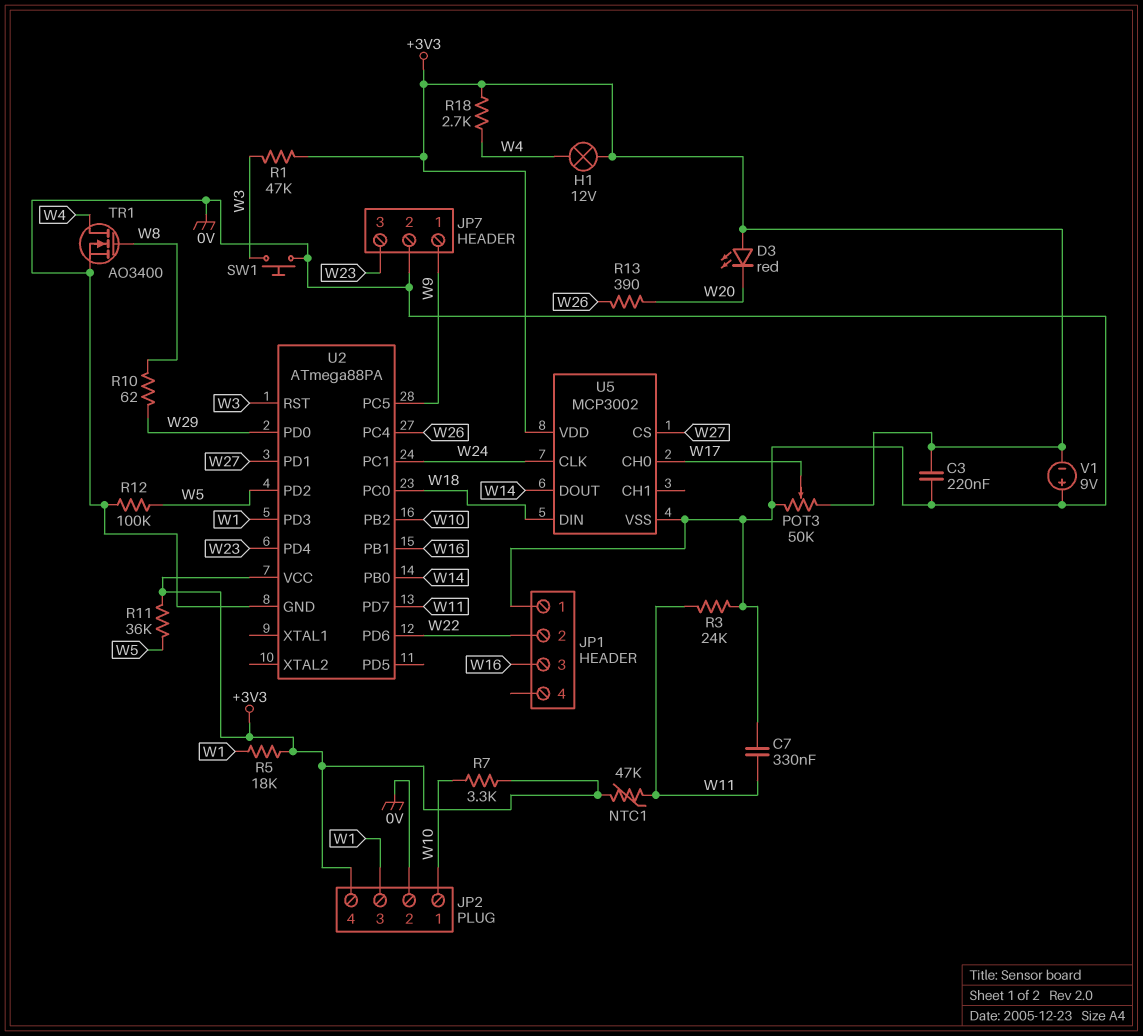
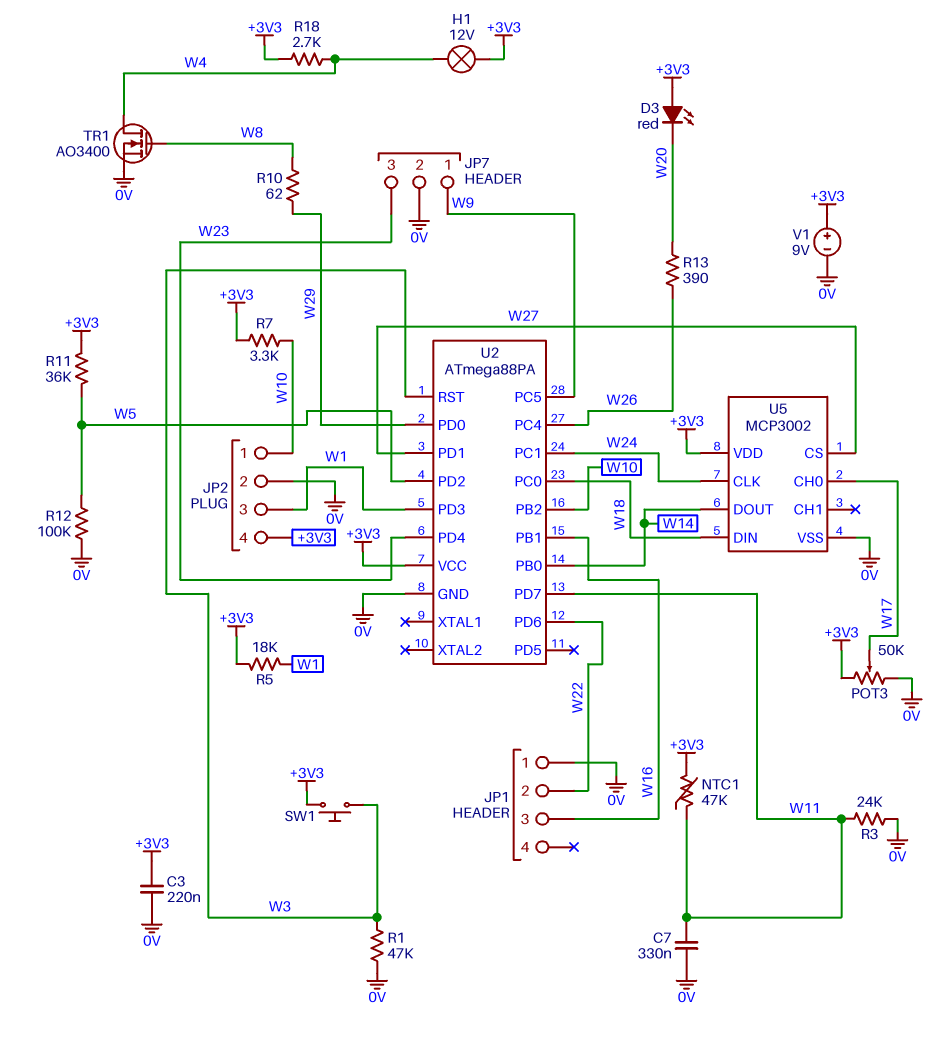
R1: 47k (+3V3, W3) -> 47k (0V, W3)
SW1: button (0V, W3) -> button (+3V3, W3)
V1: 9V (plus 0V, minus +3V3) -> 9V (plus +3V3, minus 0V)

